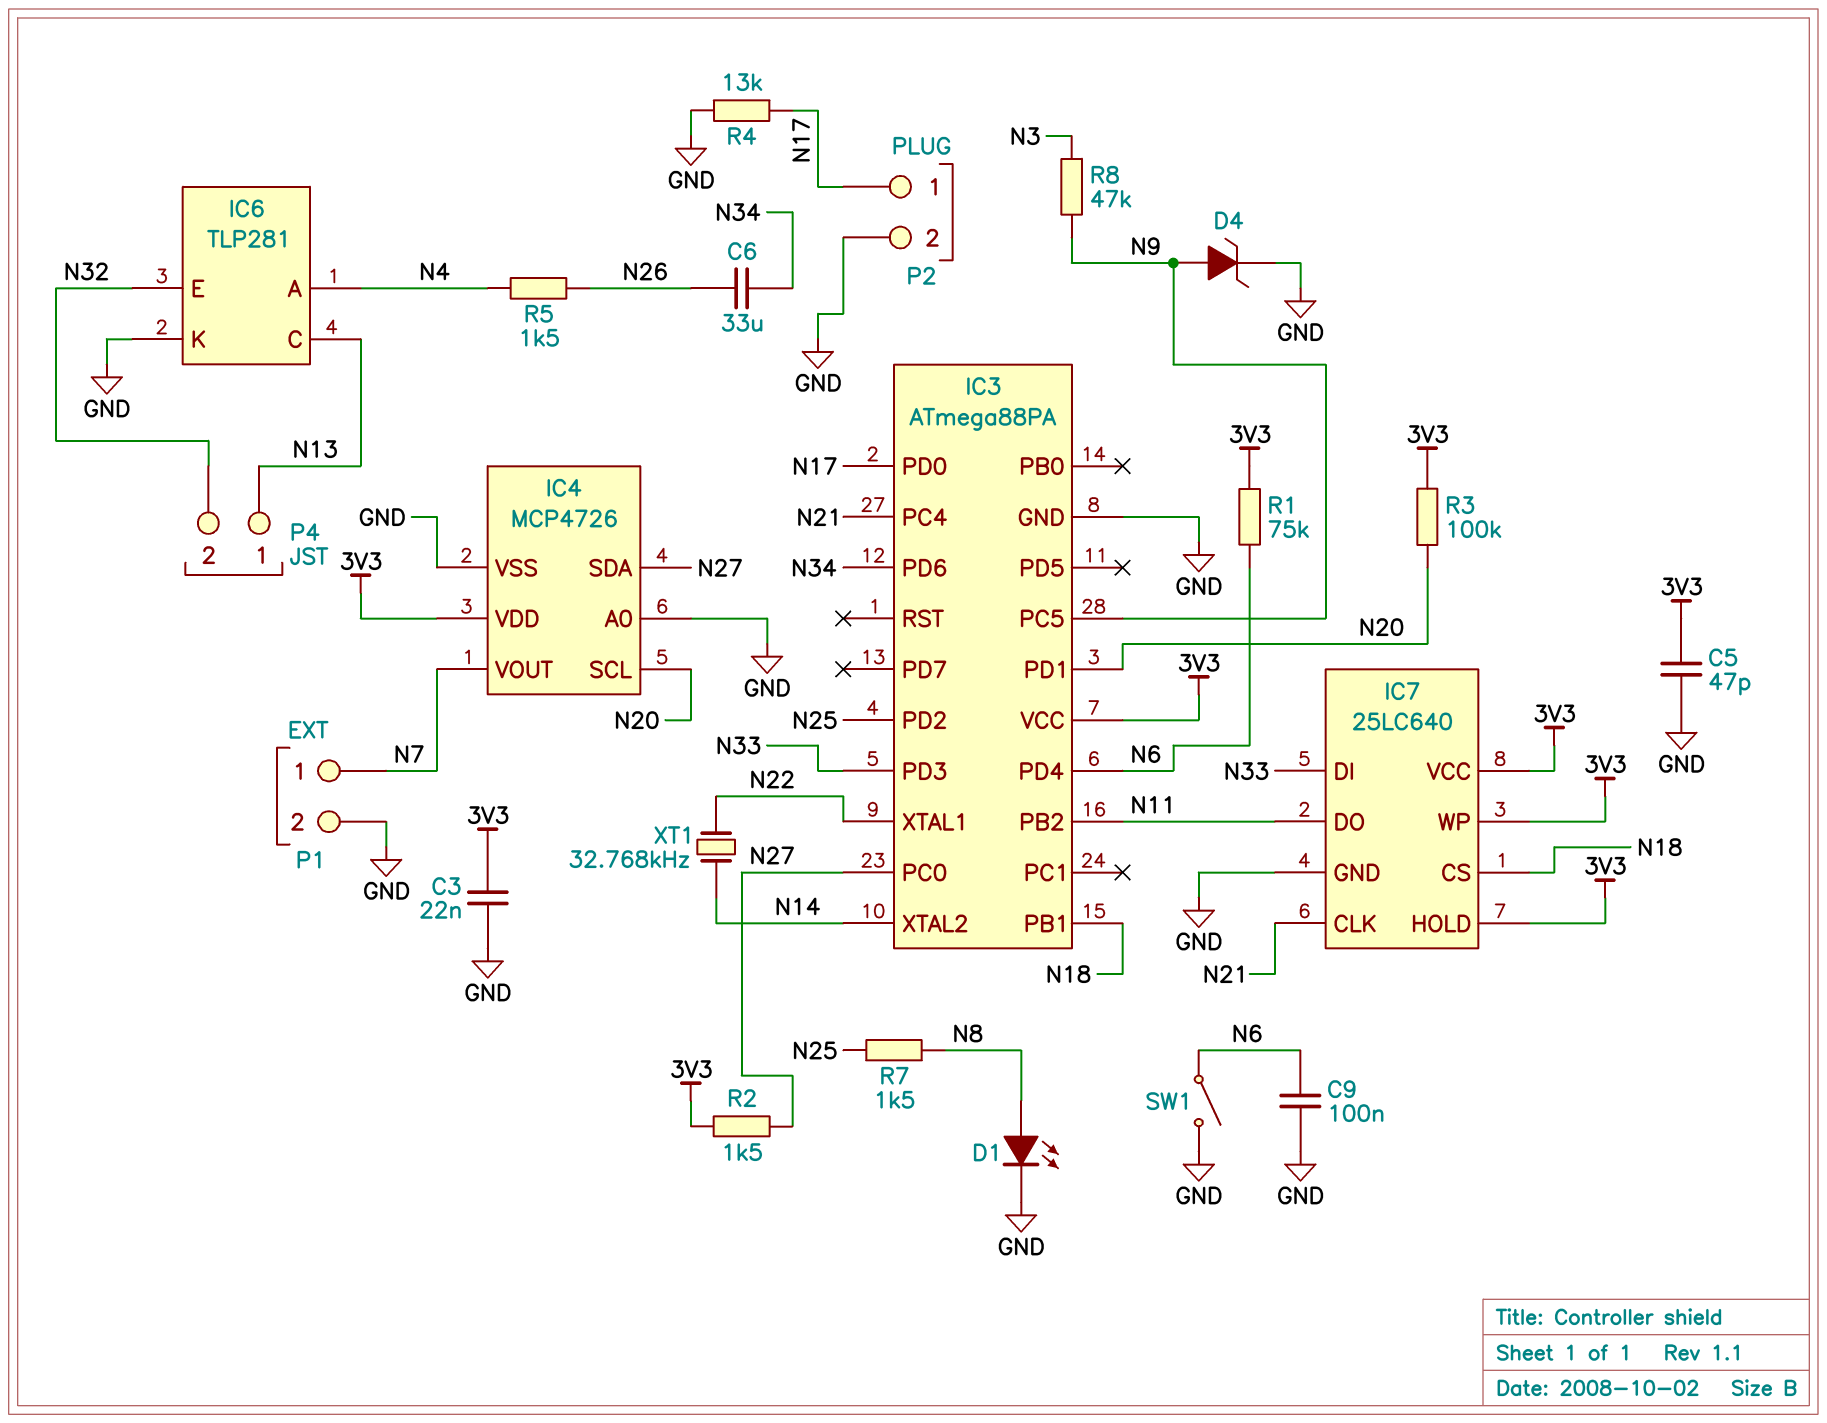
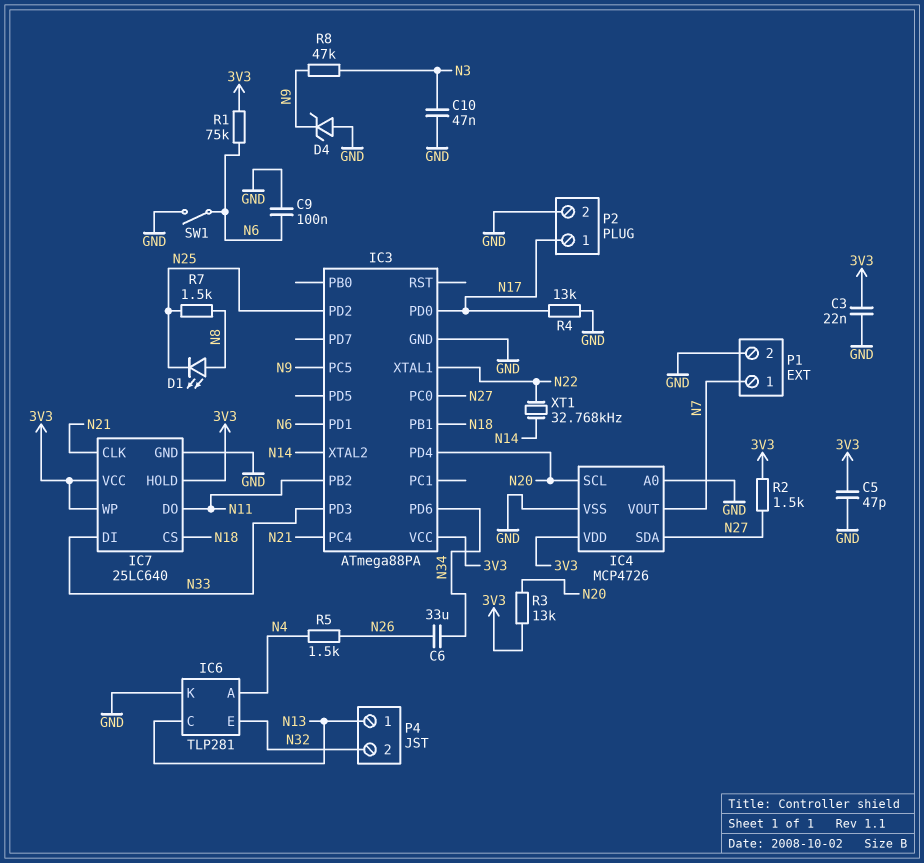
C10: none -> 47nF (GND, N3)
D1: LED (A N8, K GND) -> LED (A N8, K N25)
D4: zener (A N9, K GND) -> zener (A GND, K N9)
IC3 pin PD1: N20 -> N6
IC3 pin PD4: N6 -> N20
R3: 100k (3V3, N20) -> 13k (3V3, N20)

